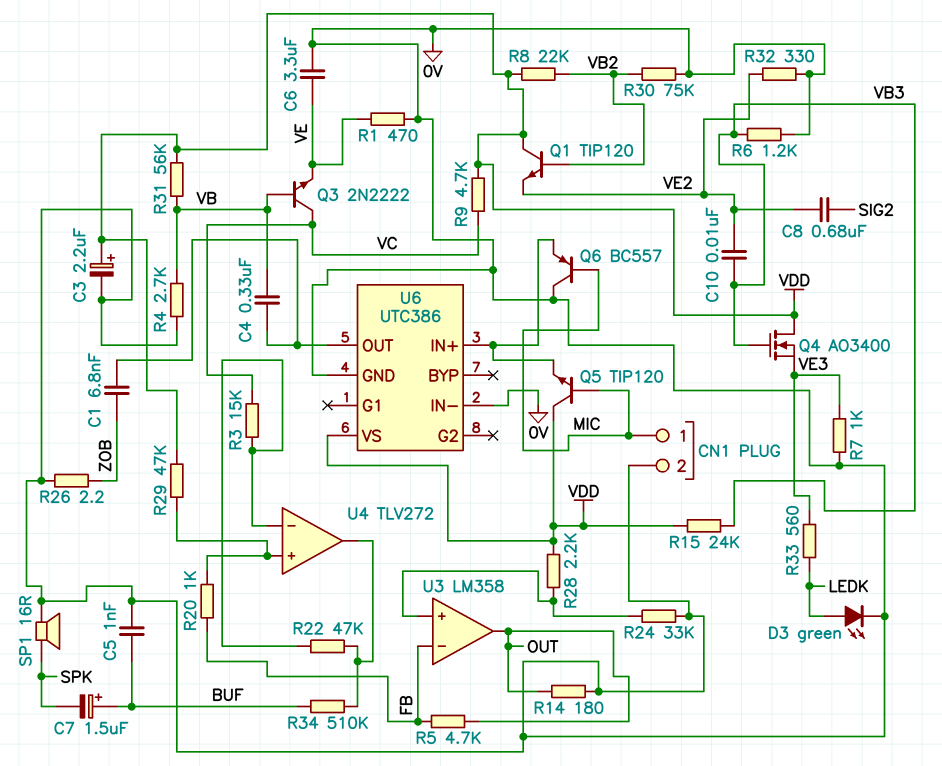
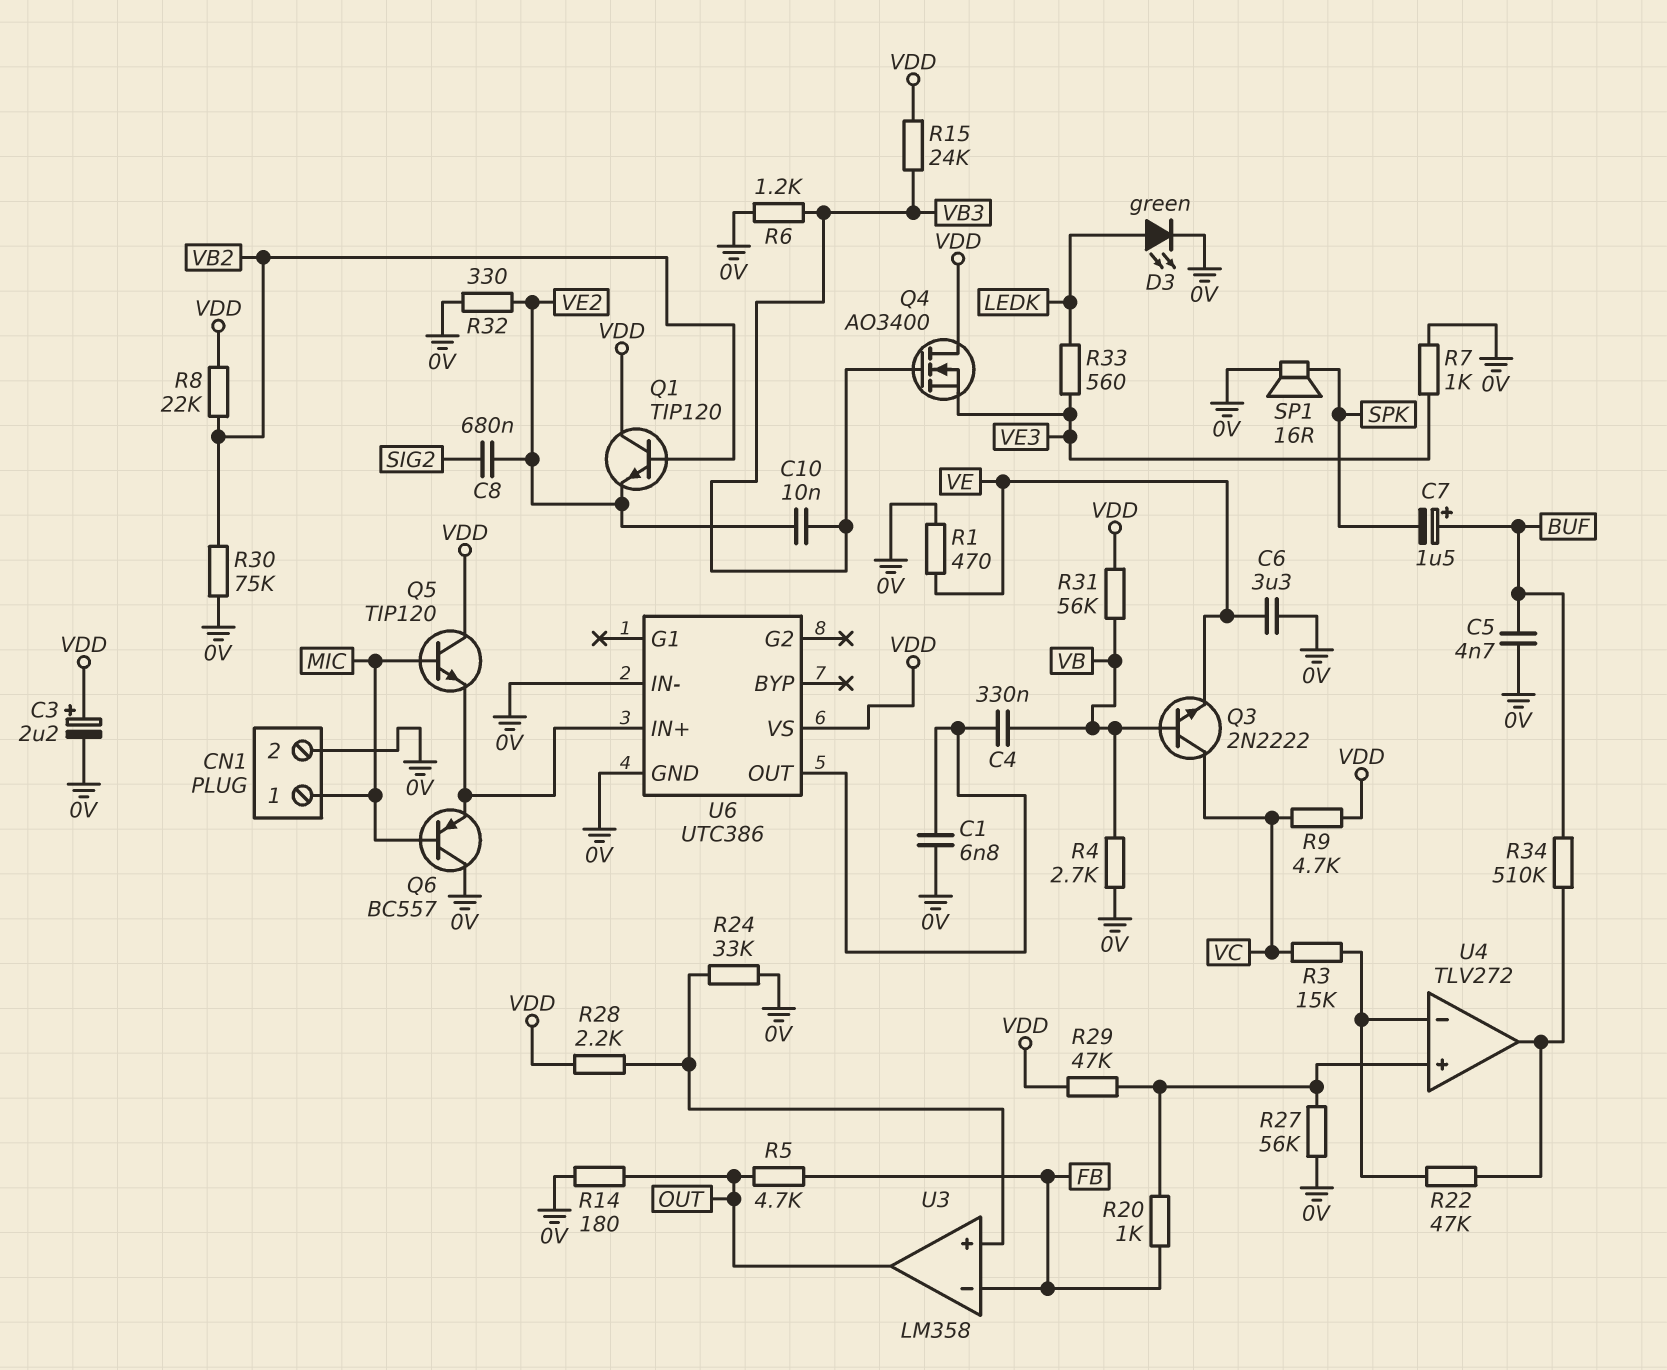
C1: 6.8nF (U6/OUT, ZOB) -> 6.8nF (0V, U6/OUT)
C5: 1nF (0V, BUF) -> 4.7nF (0V, BUF)
R26: 2.2 (0V, ZOB) -> none
R27: none -> 56k (0V, U4/in+)

